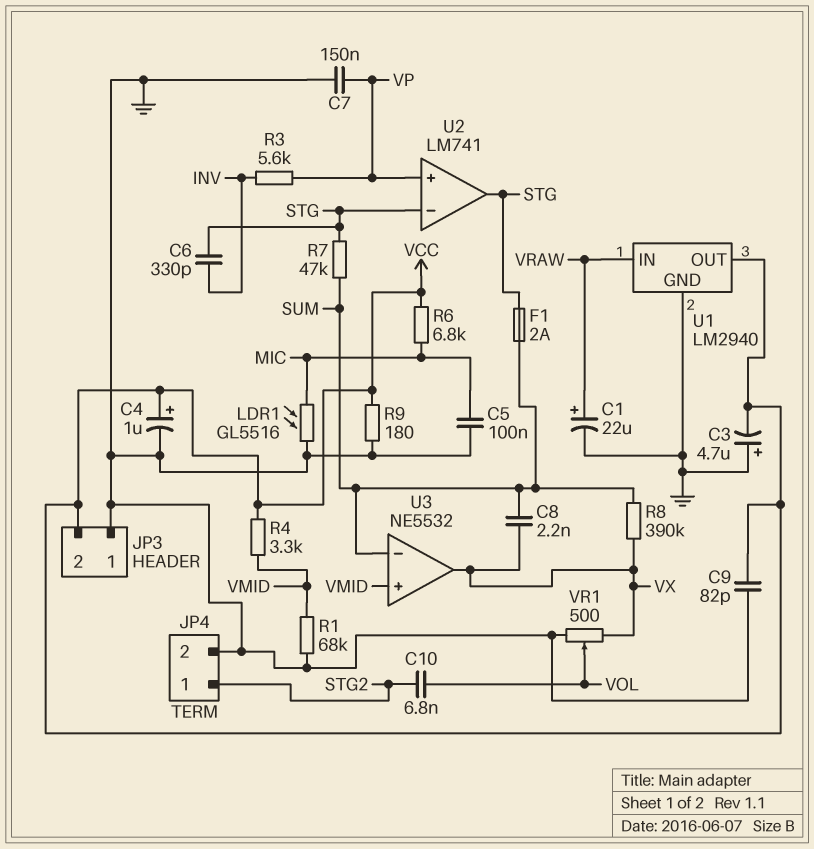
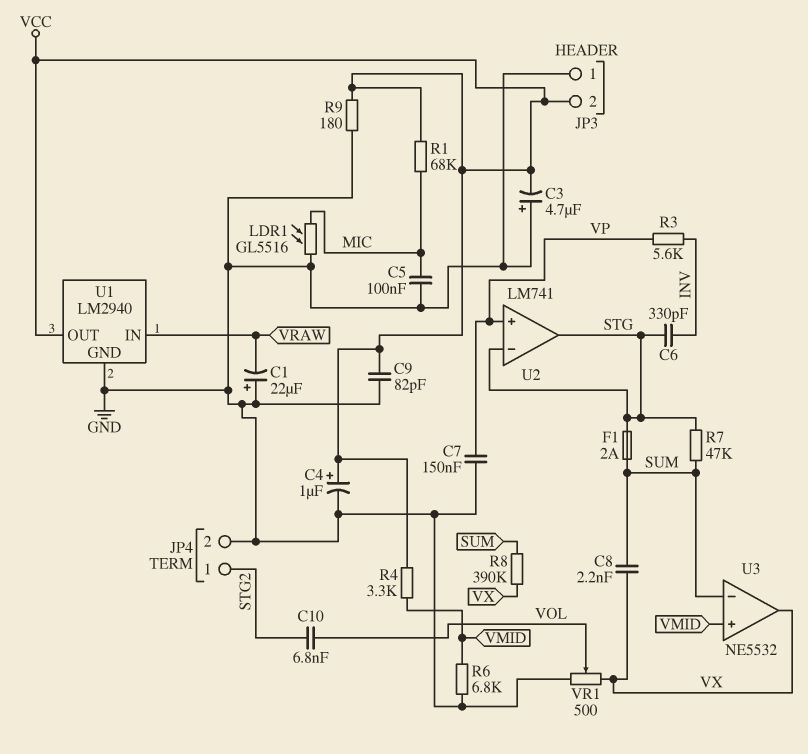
C1: 22uF (plus VRAW, minus GND) -> 22uF (plus GND, minus VRAW)
R1: 68k (GND, VMID) -> 68k (MIC, VCC)
R6: 6.8k (MIC, VCC) -> 6.8k (GND, VMID)

